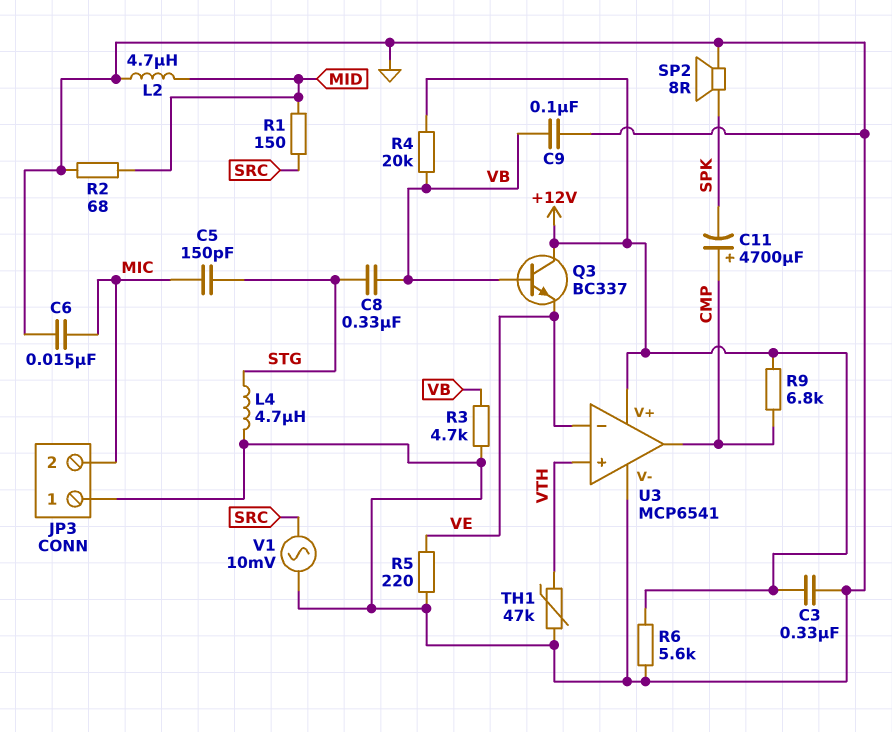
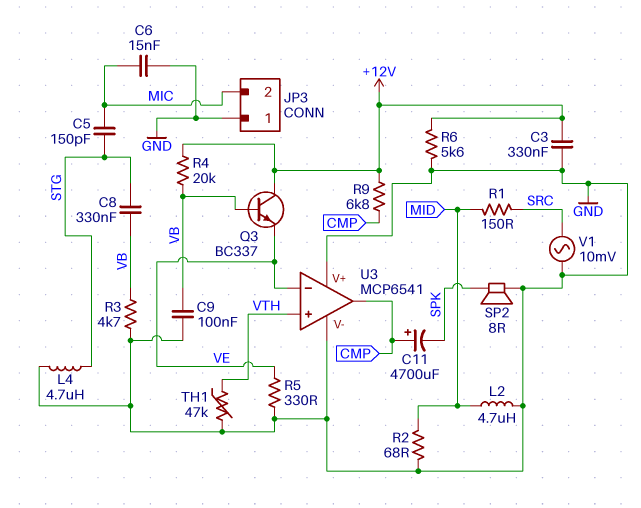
R5: 220 (GND, VE) -> 330 (GND, VE)
U3 pin V+: +12V -> GND

